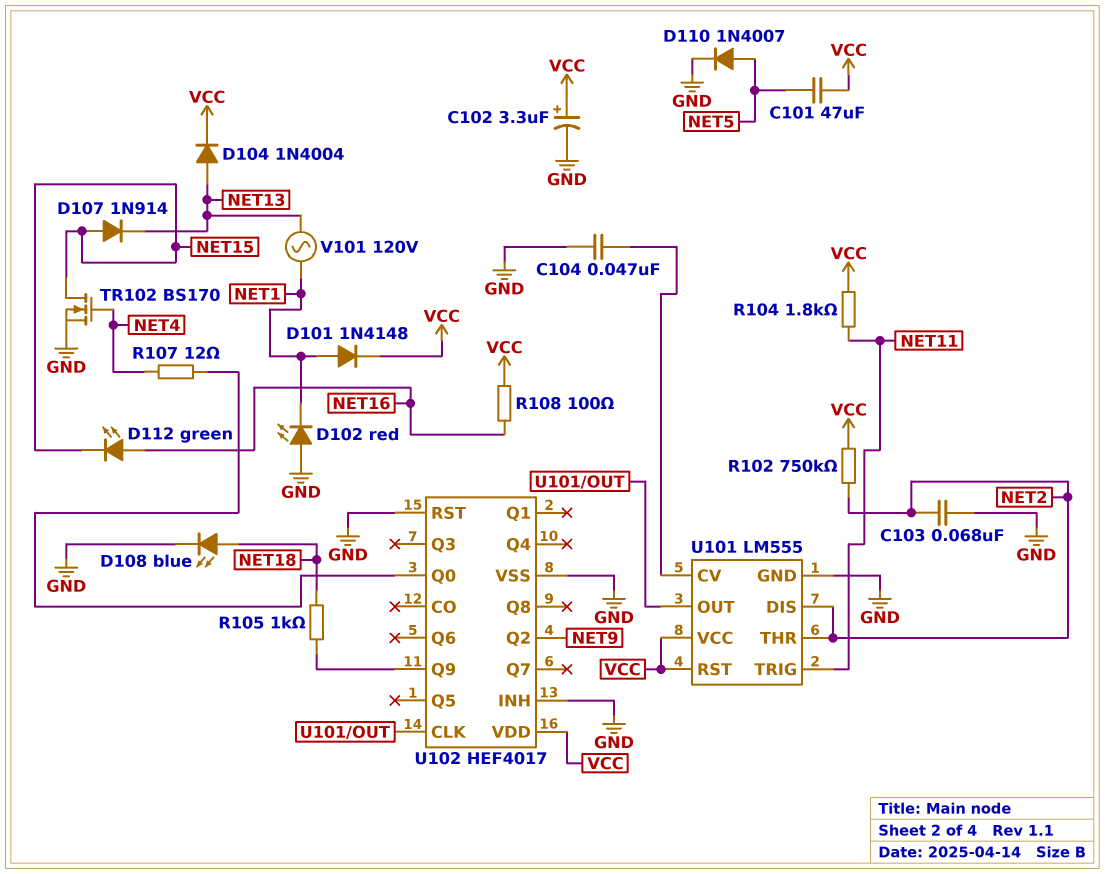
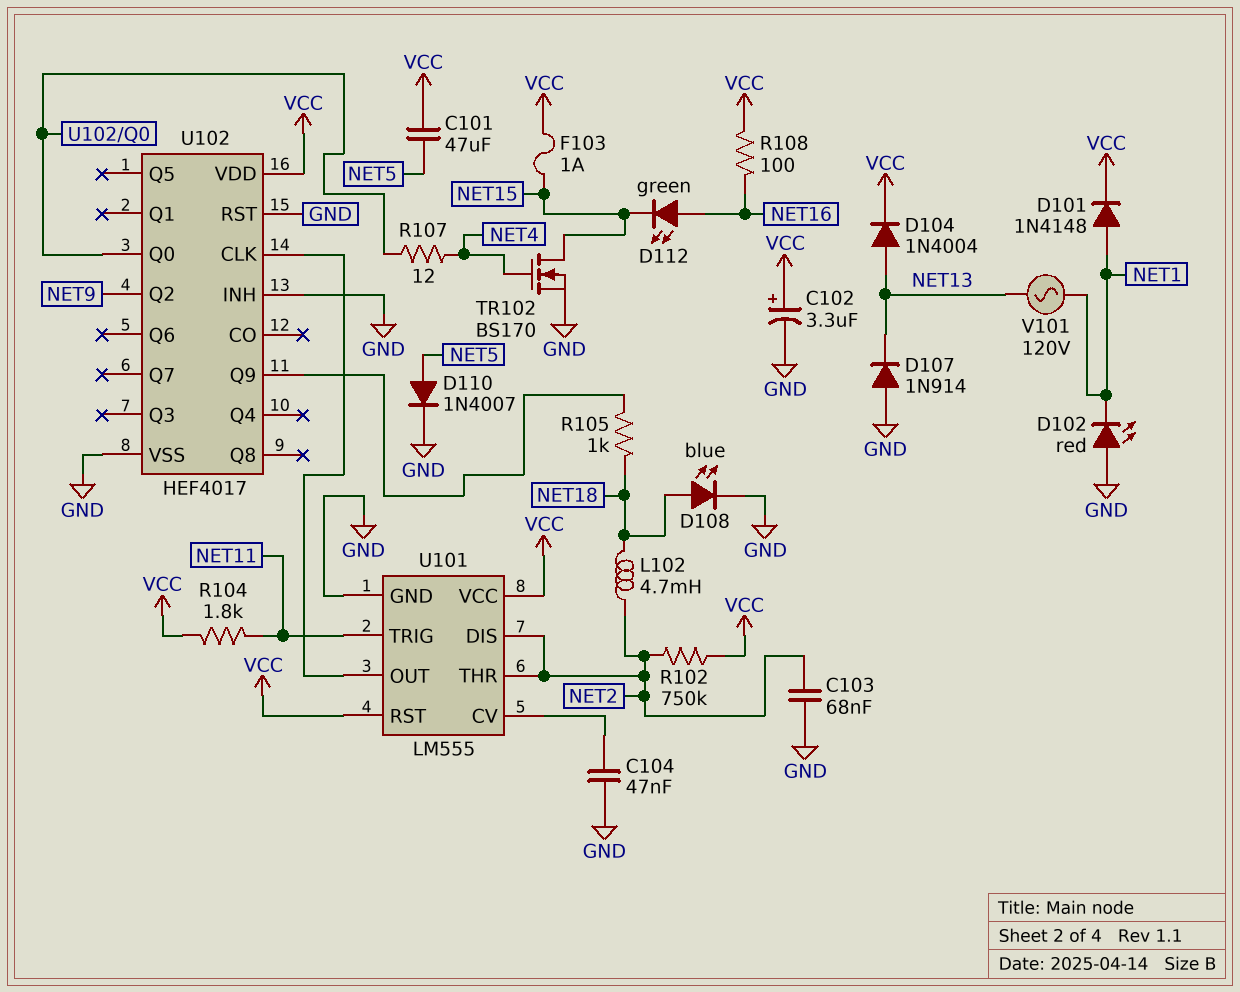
D107: diode 1N914 (A NET15, K NET13) -> diode 1N914 (A GND, K NET13)
F103: none -> 1A (NET15, VCC)
L102: none -> 4.7mH (NET2, NET18)

